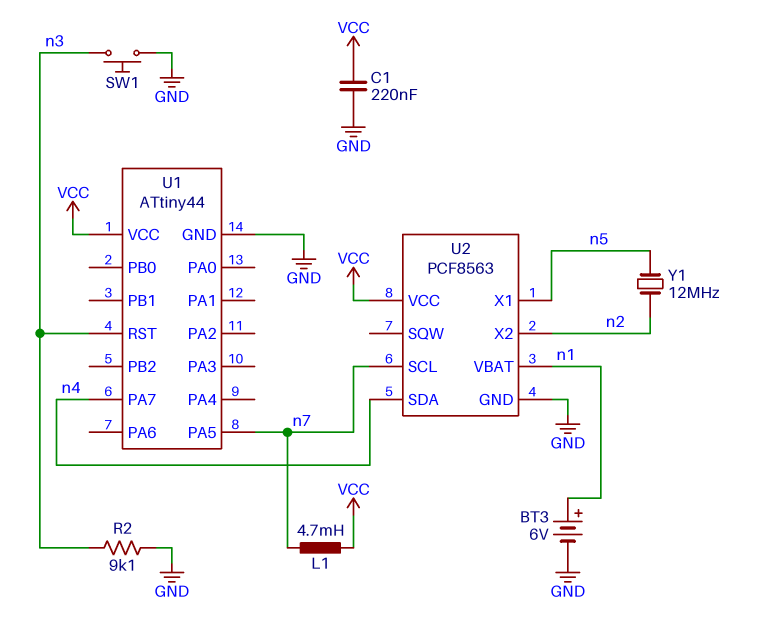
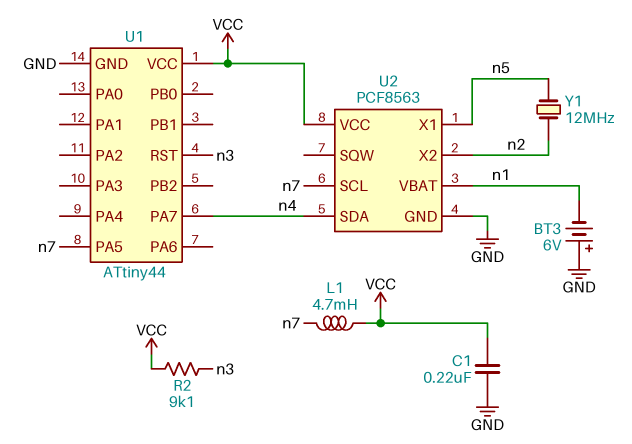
BT3: 6V (plus n1, minus GND) -> 6V (plus GND, minus n1)
R2: 9.1k (GND, n3) -> 9.1k (VCC, n3)
SW1: button (GND, n3) -> none

